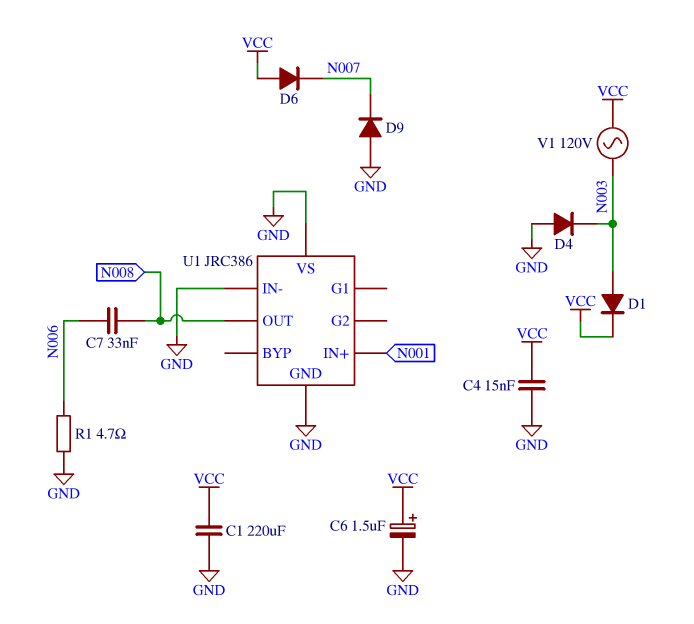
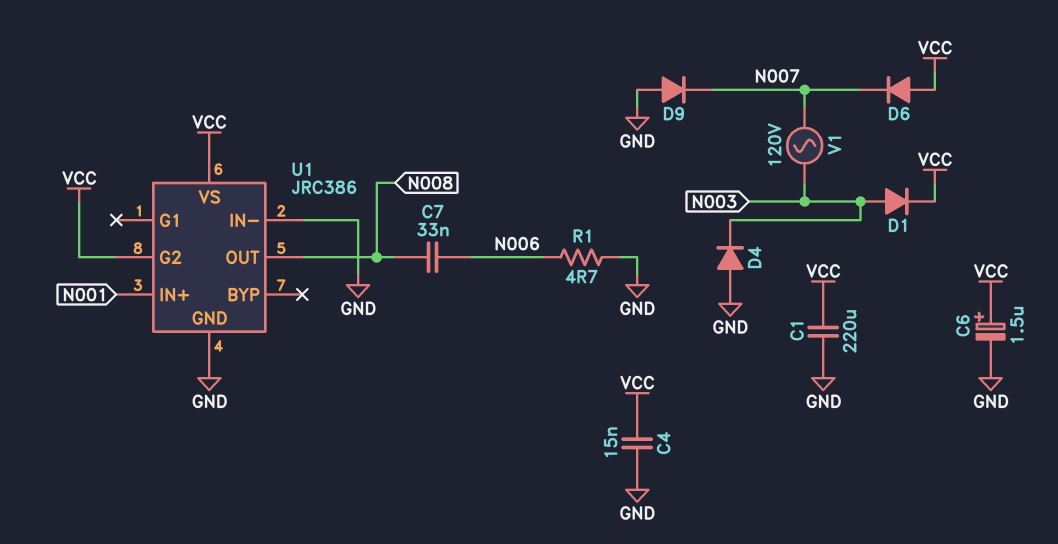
U1 pin G2: none -> VCC
U1 pin VS: GND -> VCC
V1: AC 120V (N003, VCC) -> AC 120V (N003, N007)

